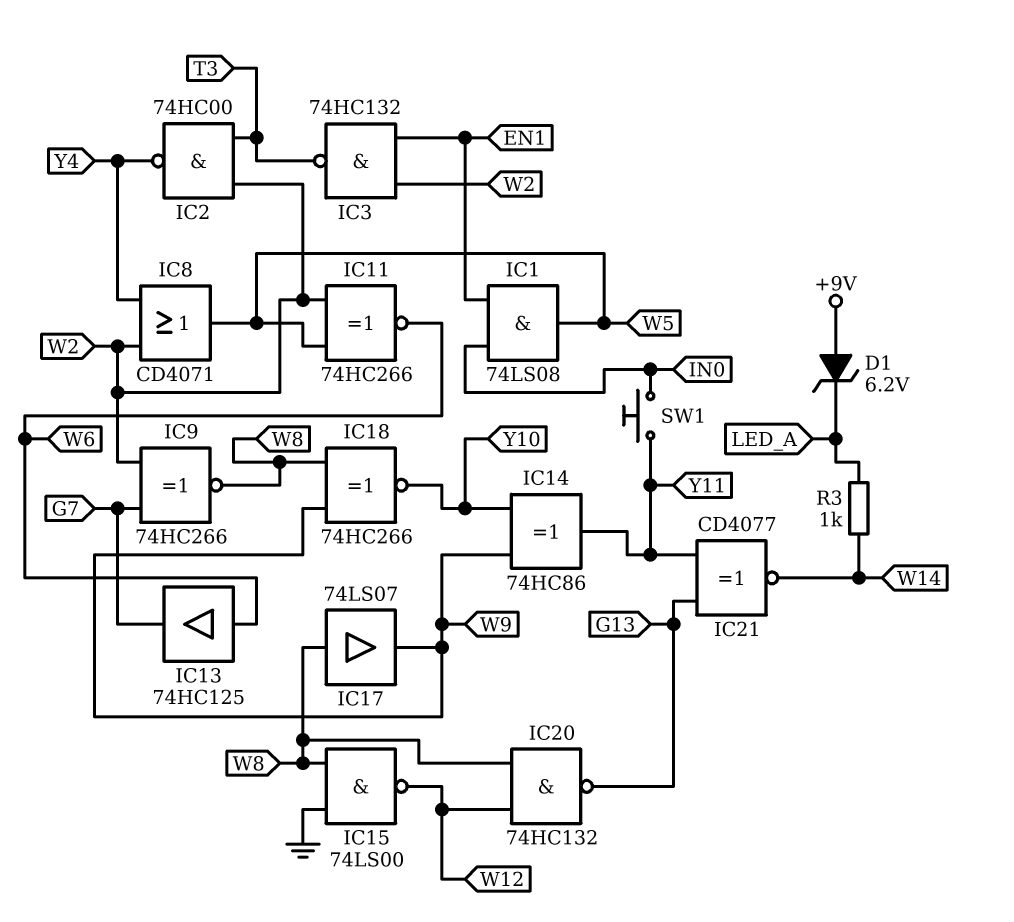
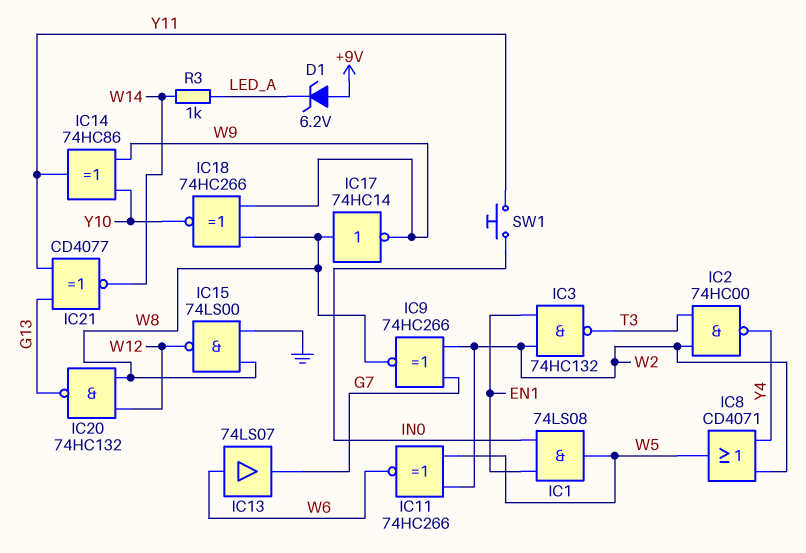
IC13: buffer 74HC125 (in W6, out G7) -> buffer 74LS07 (in W6, out G7)
IC17: buffer 74LS07 (in W8, out W9) -> NOT 74HC14 (in W8, out W9)

